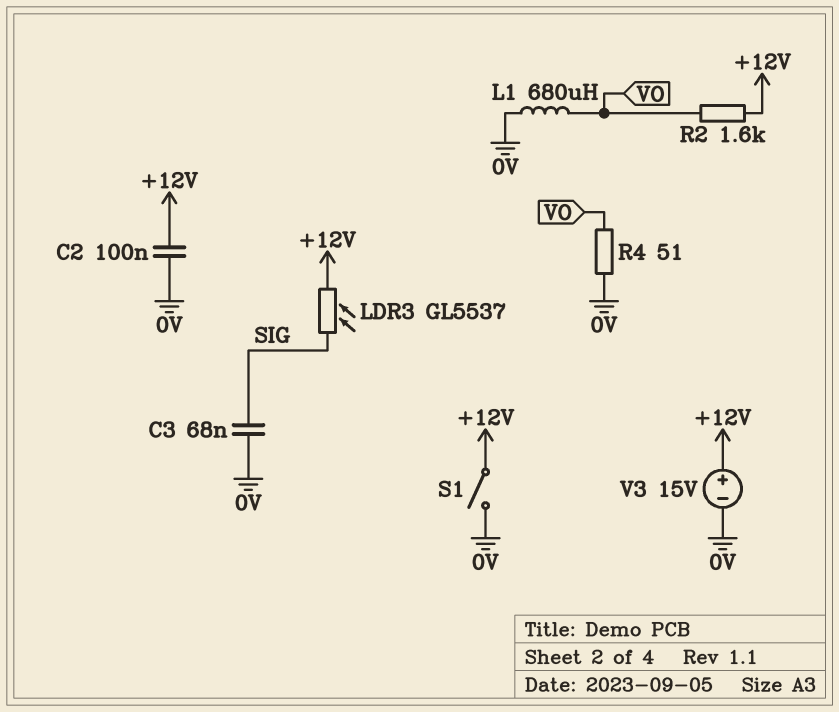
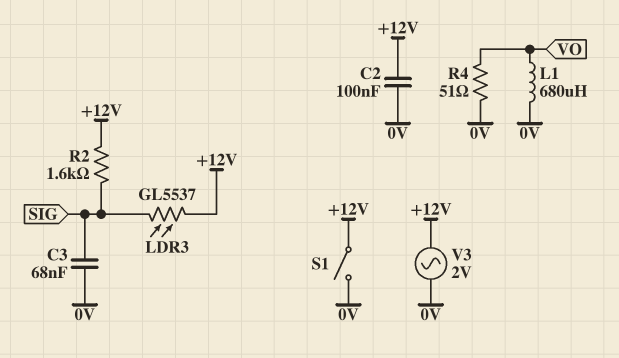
R2: 1.6k (+12V, VO) -> 1.6k (+12V, SIG)
V3: 15V (plus +12V, minus 0V) -> AC 2V (+12V, 0V)

